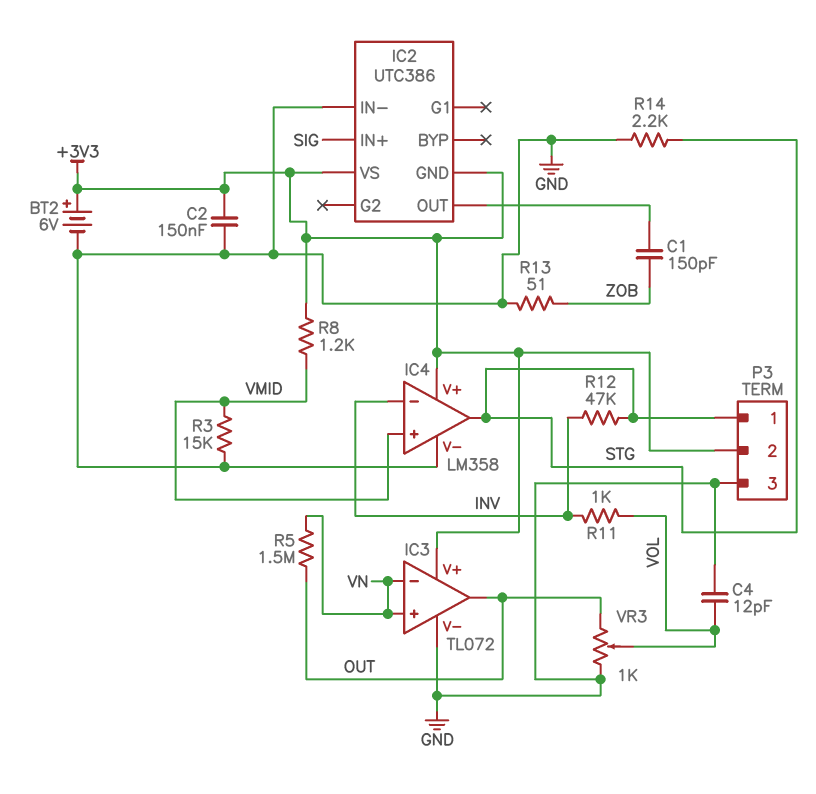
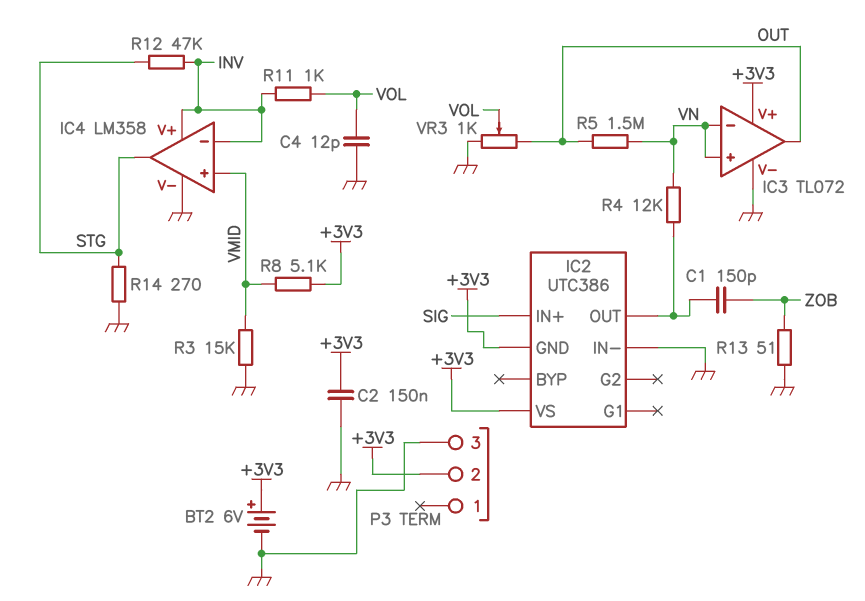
IC4 pin V+: +3V3 -> INV
P3 pin 1: STG -> none
R4: none -> 12k (IC2/OUT, VN)
R8: 1.2k (+3V3, VMID) -> 5.1k (+3V3, VMID)
R14: 2.2k (GND, STG) -> 270 (GND, STG)

